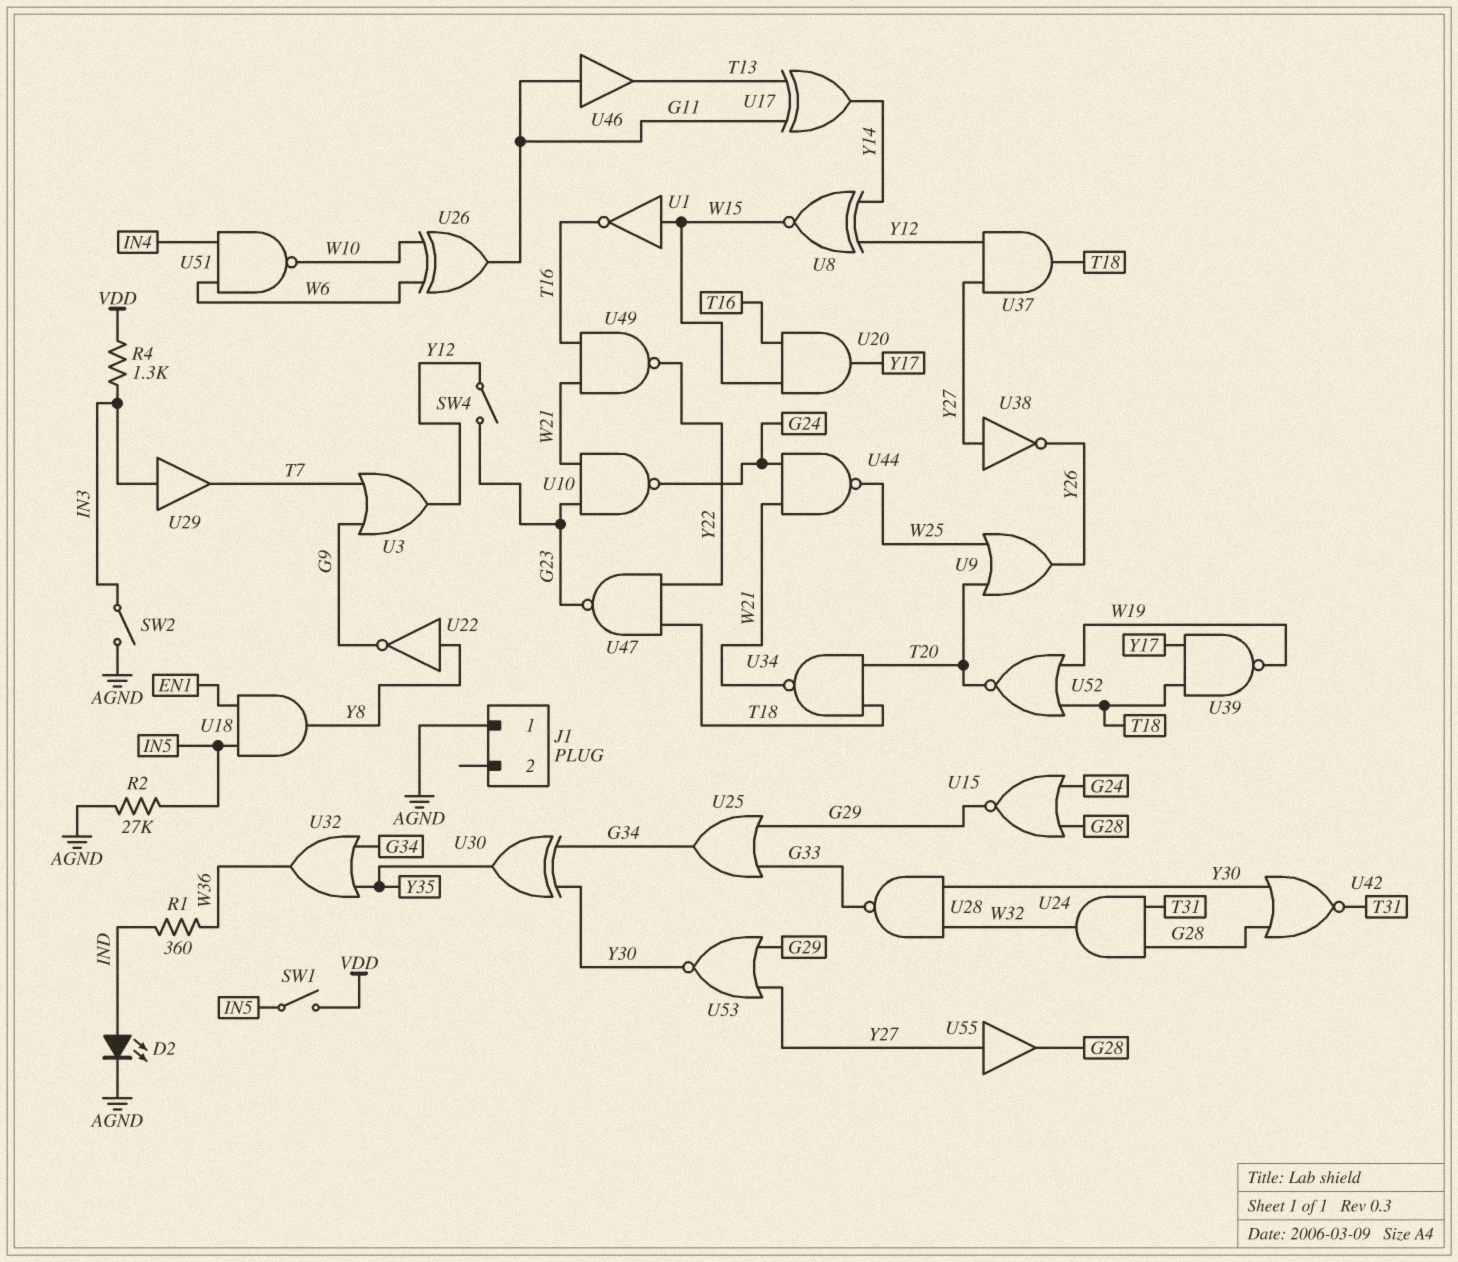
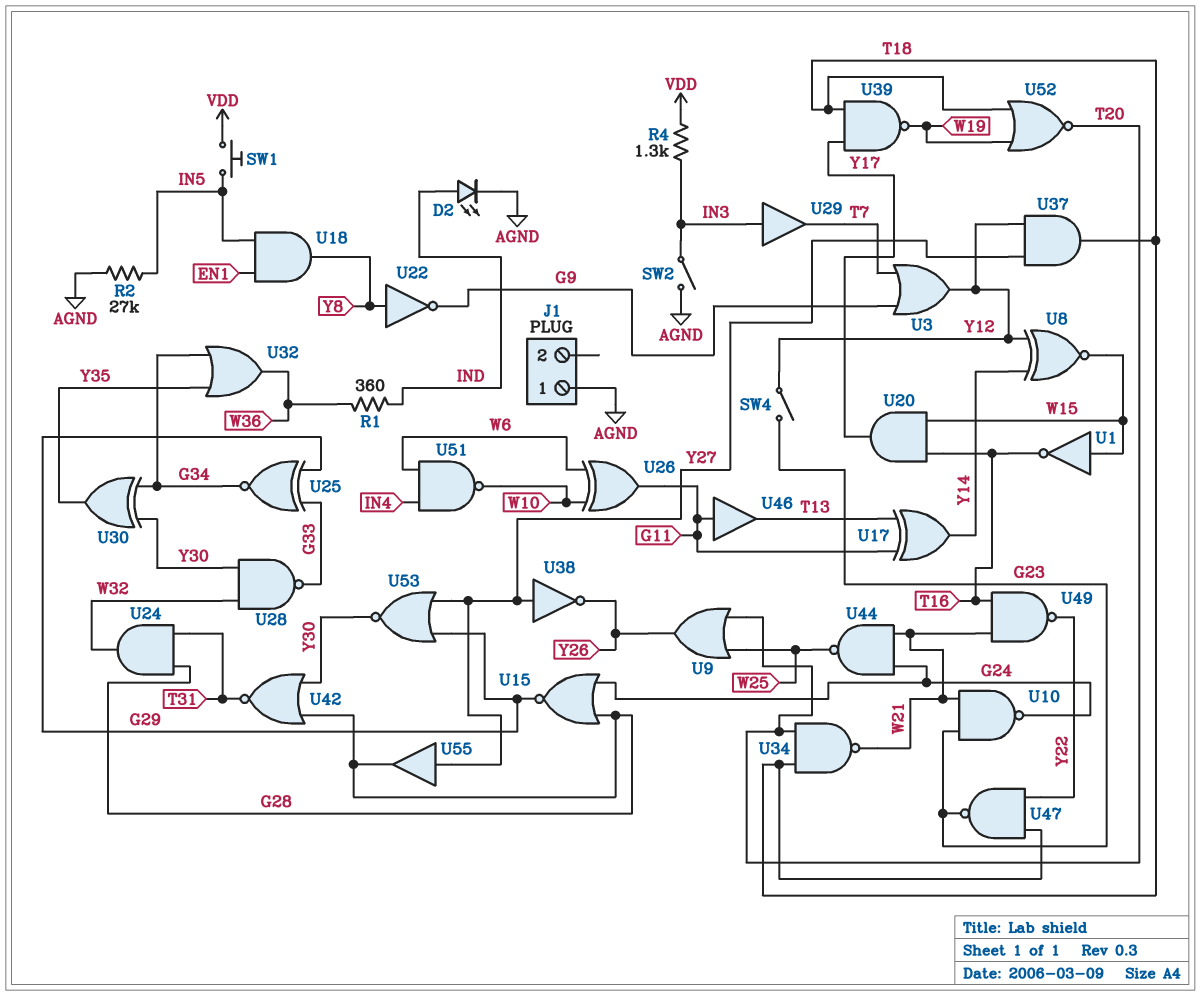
SW1: switch (IN5, VDD) -> button (IN5, VDD)
U25: OR (in G29, in G33, out G34) -> XNOR (in G29, in G33, out G34)

